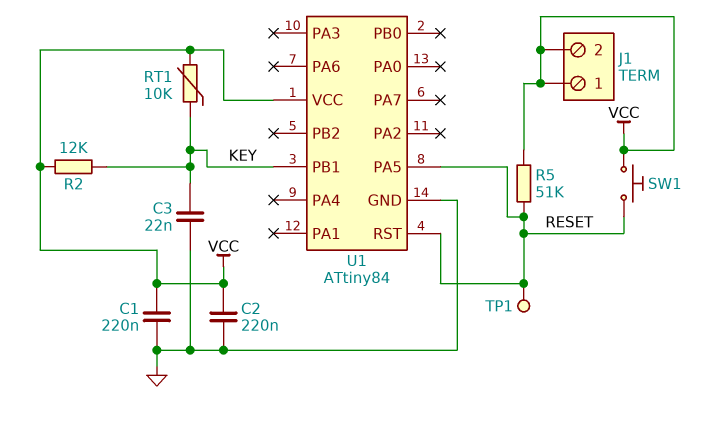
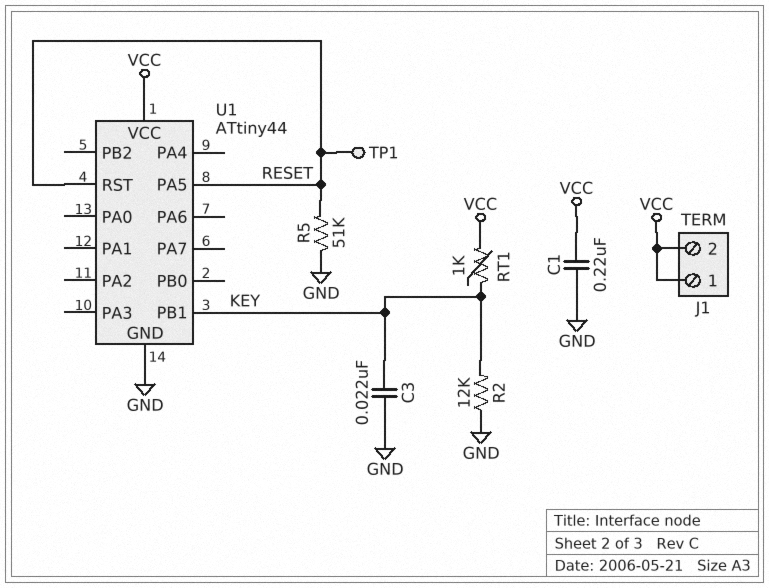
C2: 220nF (GND, VCC) -> none
R2: 12k (KEY, VCC) -> 12k (GND, KEY)
R5: 51k (RESET, VCC) -> 51k (GND, RESET)
RT1: 10k (KEY, VCC) -> 1k (KEY, VCC)
SW1: button (RESET, VCC) -> none
U1: ATtiny84 -> ATtiny44

